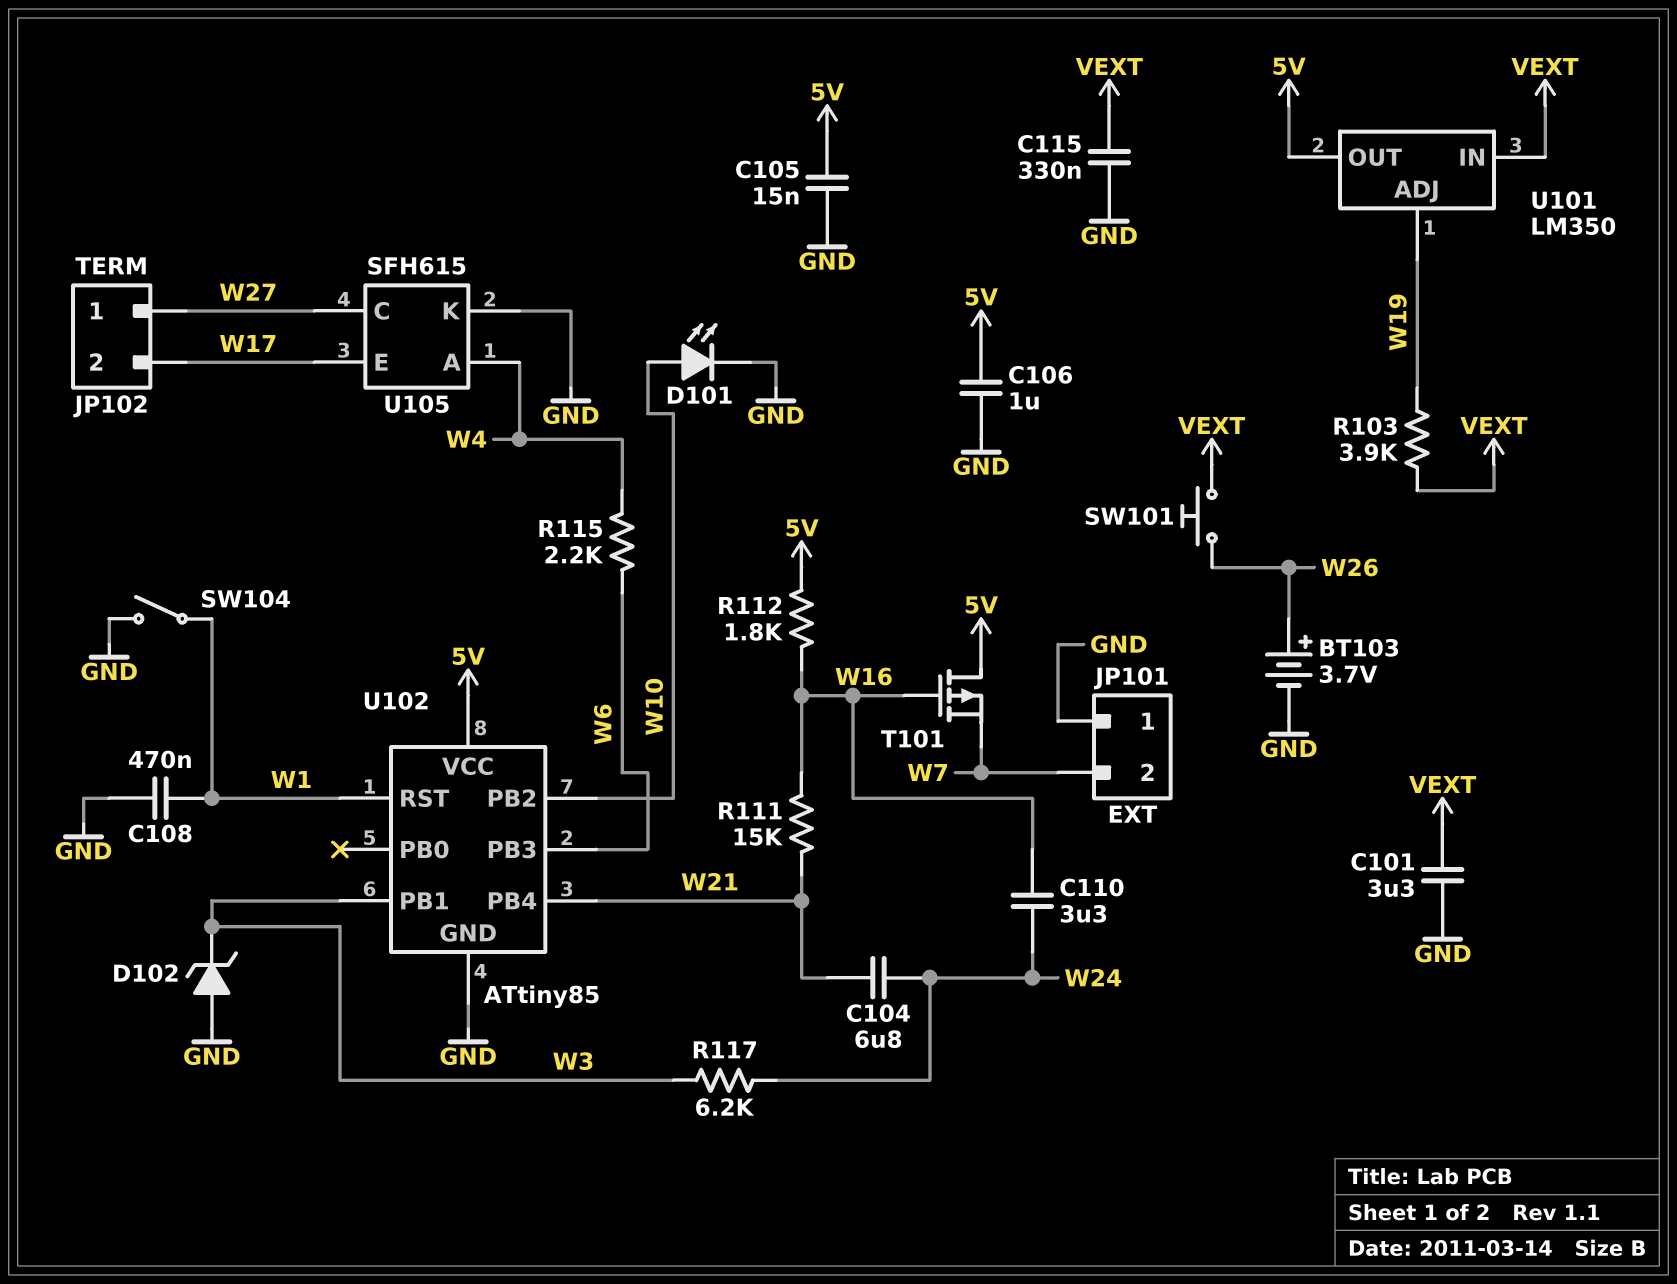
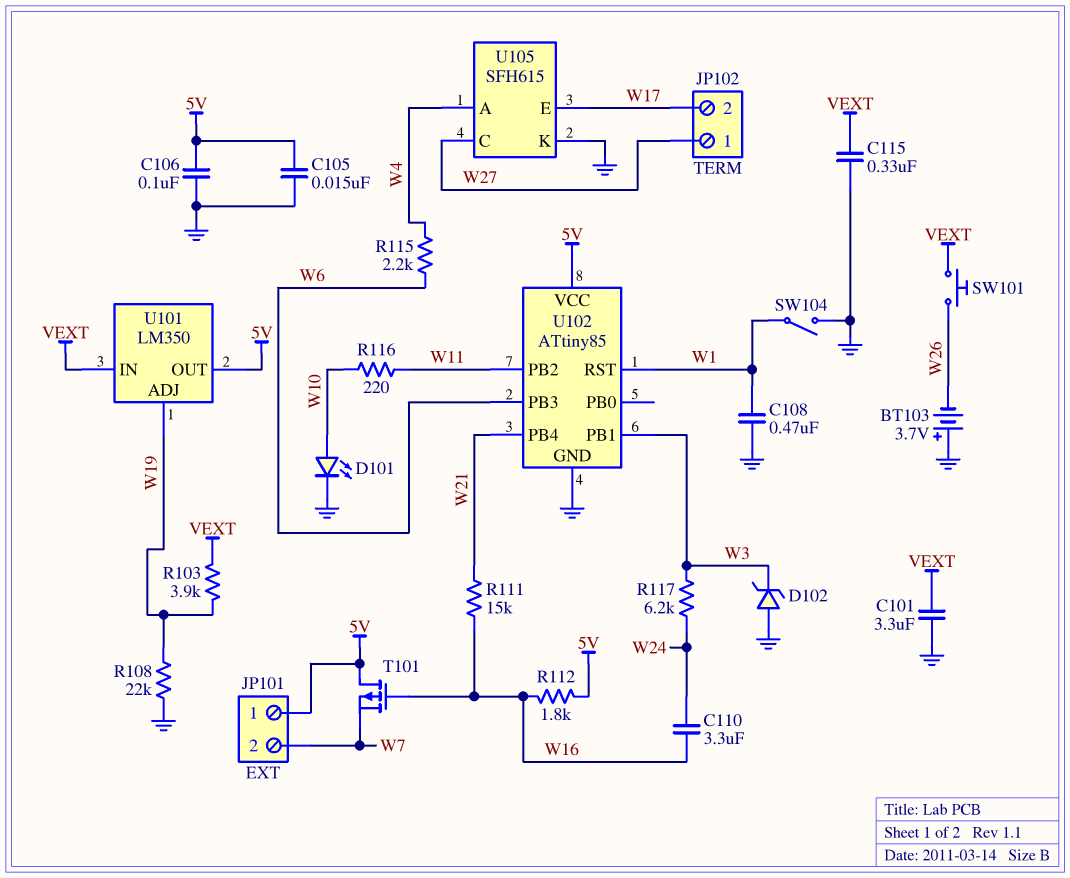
BT103: 3.7V (plus W26, minus GND) -> 3.7V (plus GND, minus W26)
C104: 6.8uF (W21, W24) -> none
C106: 1uF (5V, GND) -> 100nF (5V, GND)
JP101 pin 1: GND -> 5V
R108: none -> 22k (GND, W19)
R116: none -> 220 (W10, W11)
U102 pin PB2: W10 -> W11

